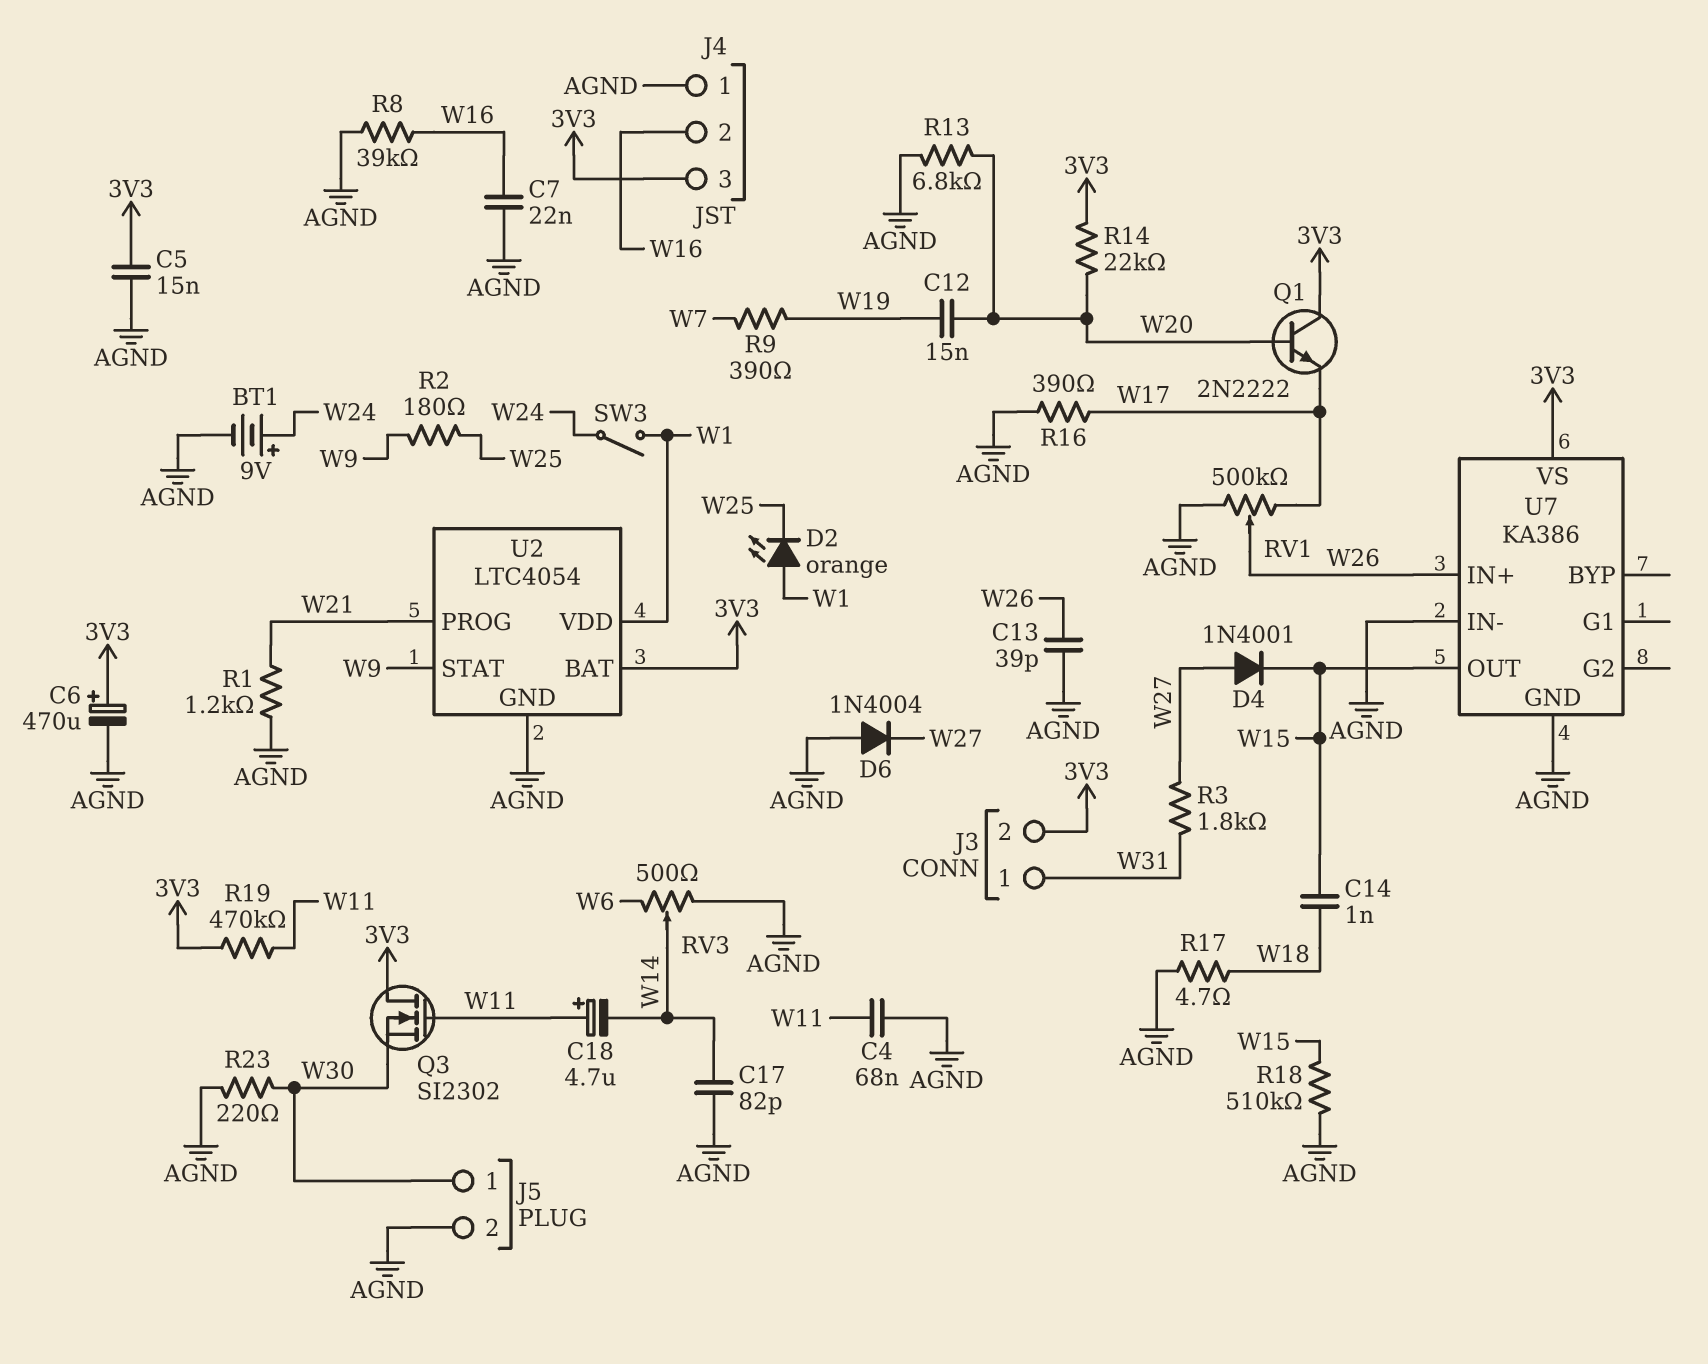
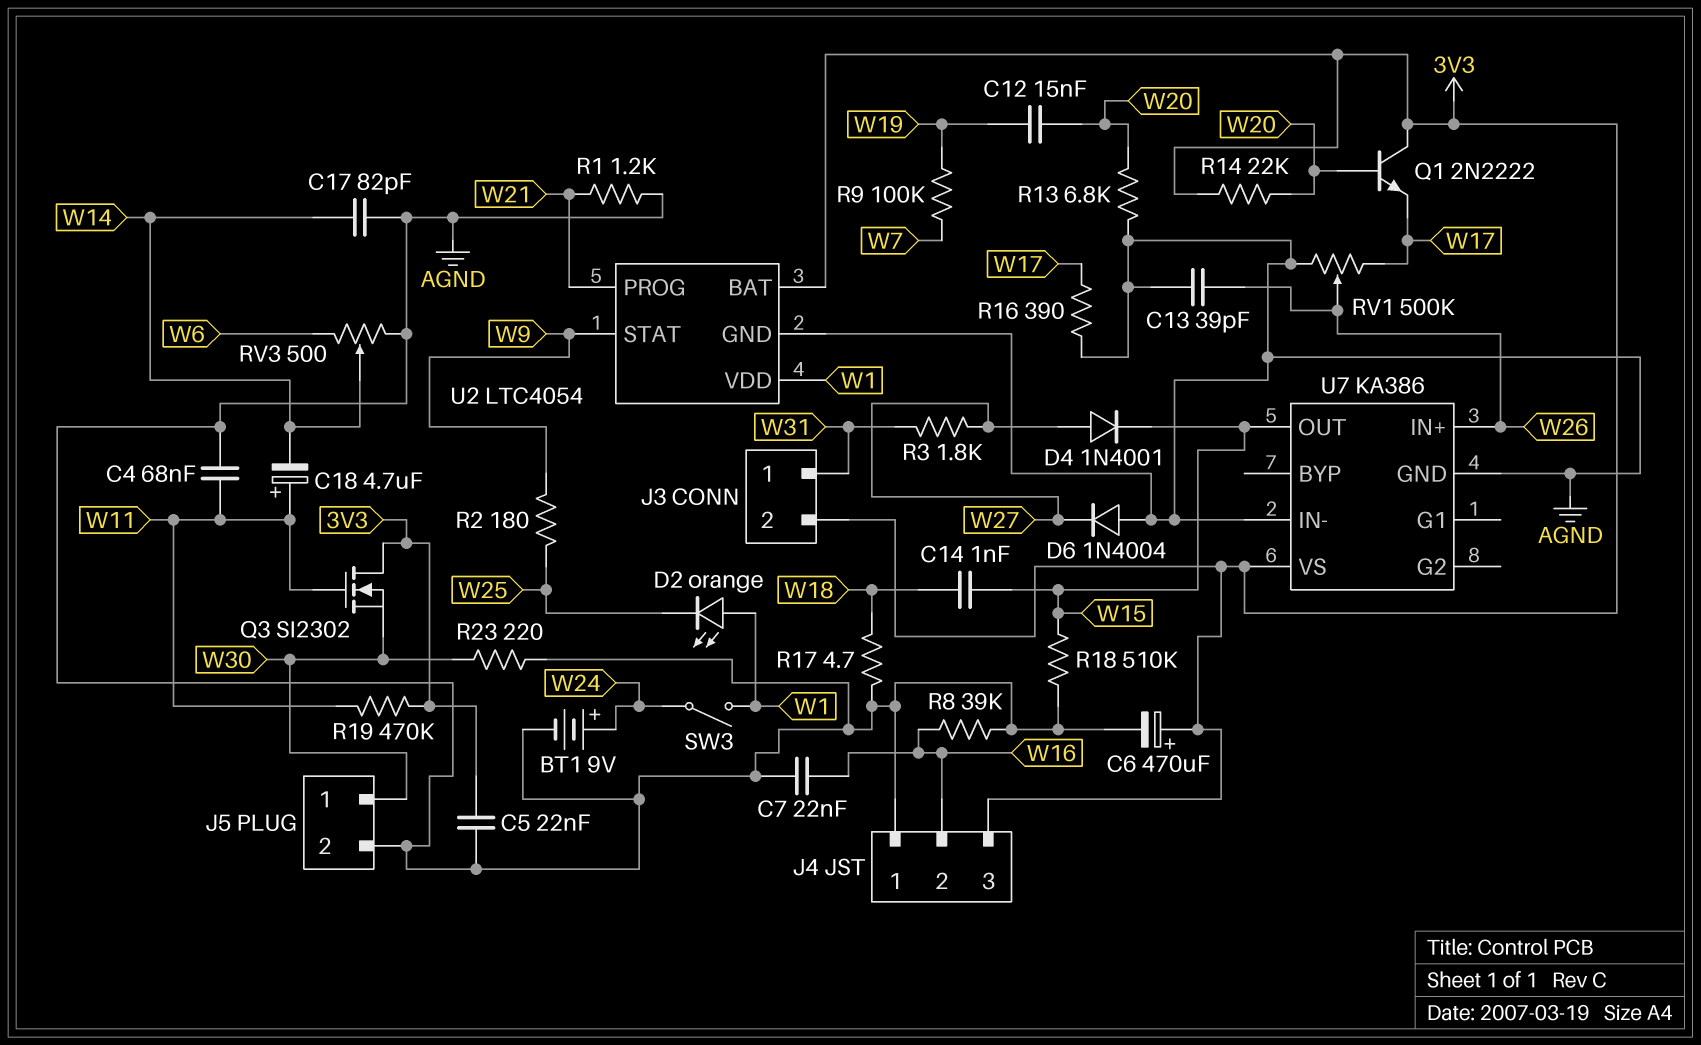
C5: 15nF (3V3, AGND) -> 22nF (3V3, AGND)
R9: 390 (W7, W19) -> 100k (W7, W19)

